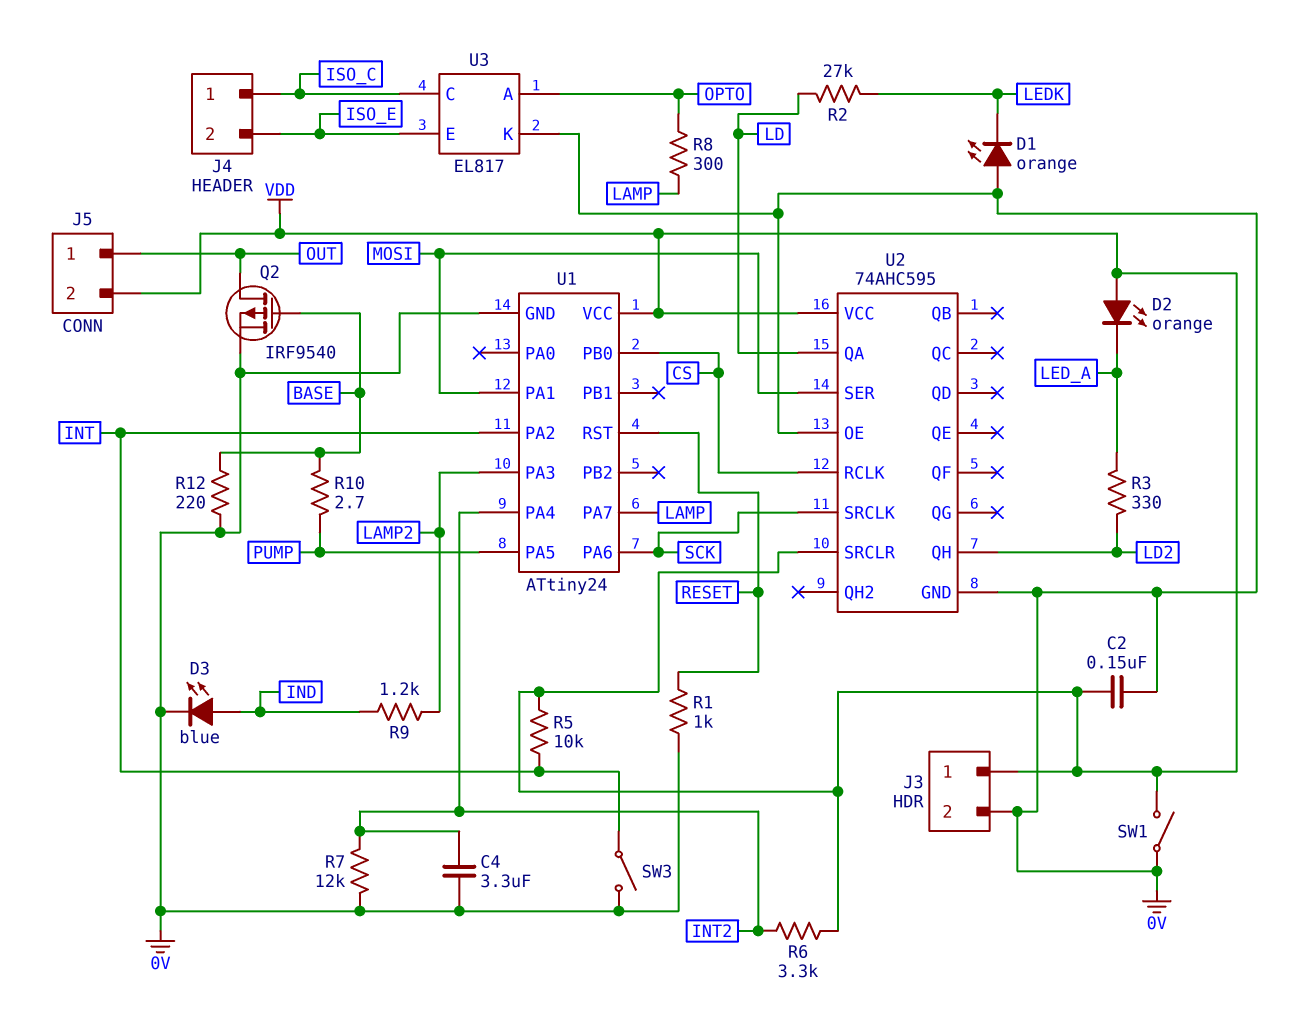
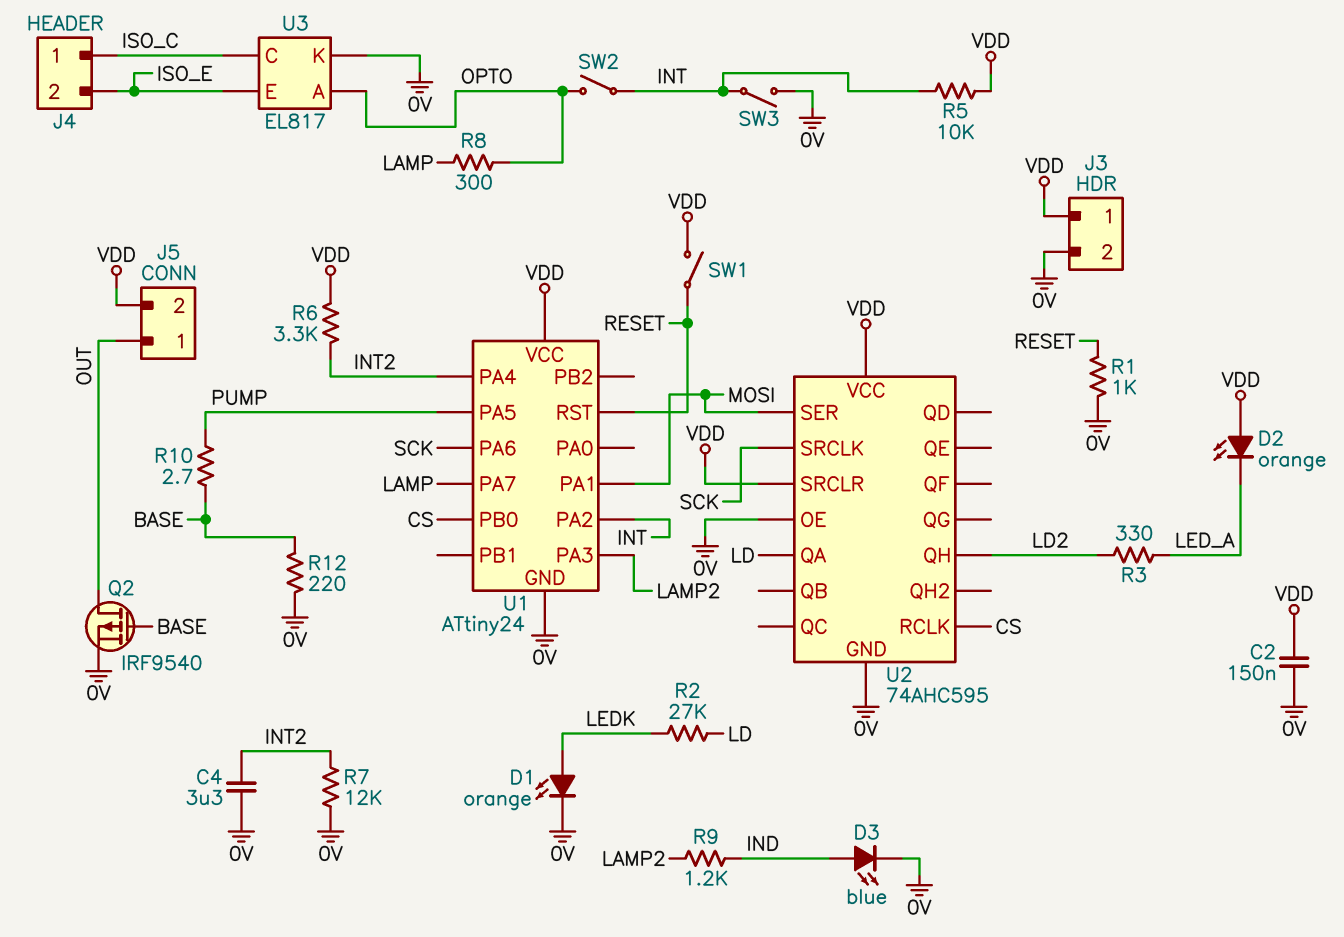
D1: LED orange (A 0V, K LEDK) -> LED orange (A LEDK, K 0V)
SW1: switch (0V, VDD) -> switch (RESET, VDD)
SW2: none -> switch (INT, OPTO)

